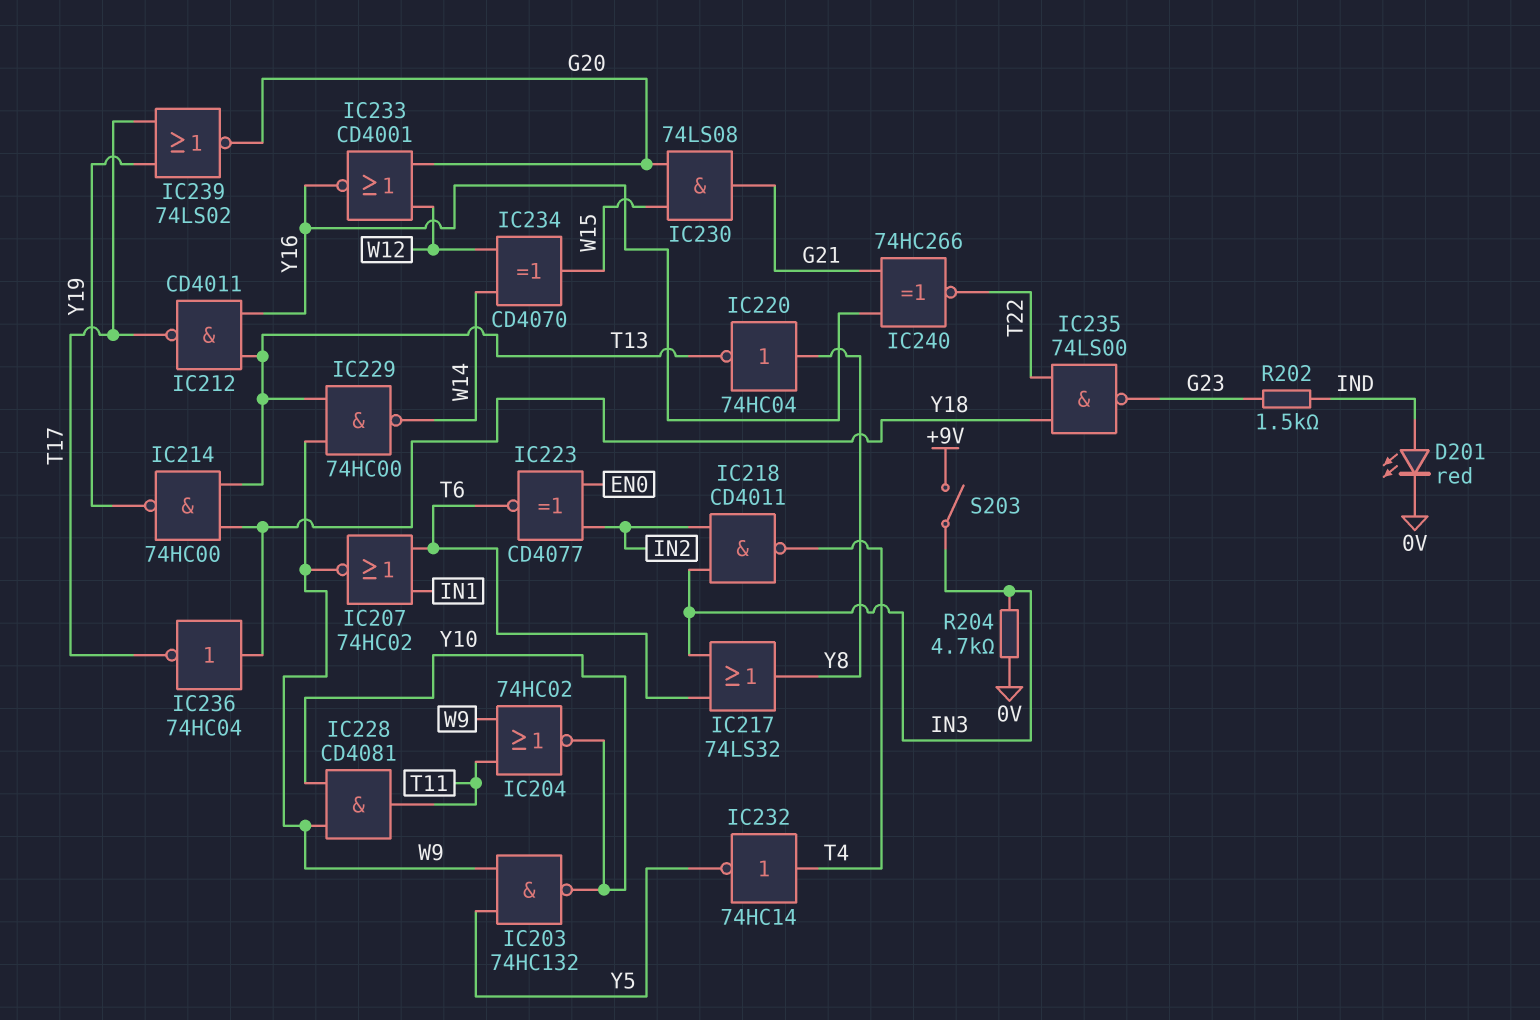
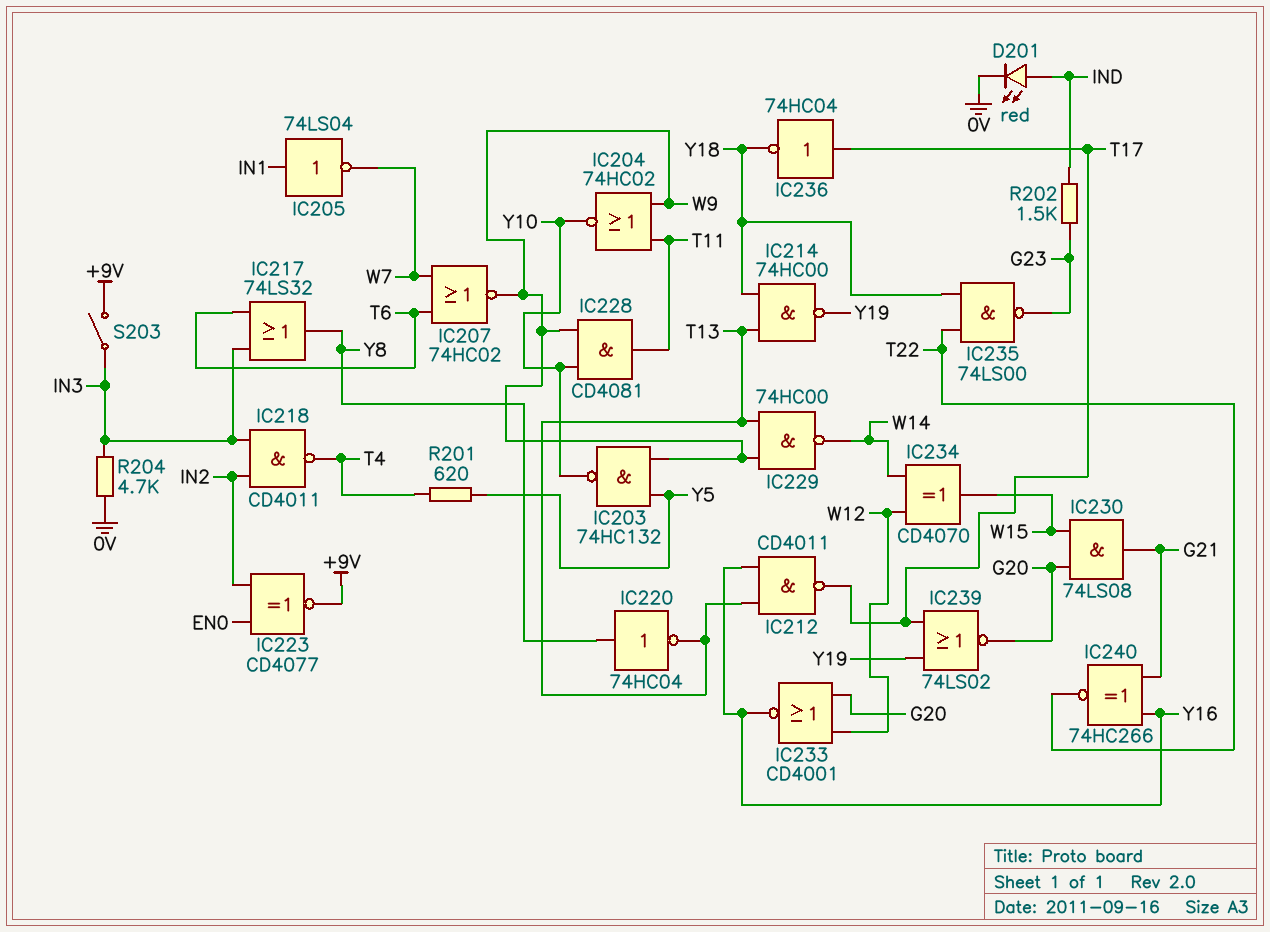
IC205: none -> NOT 74LS04 (in IN1, out W7)
IC207: NOR 74HC02 (in IN1, in T6, out W9) -> NOR 74HC02 (in T6, in W7, out W9)
IC223: XNOR CD4077 (in EN0, in IN2, out T6) -> XNOR CD4077 (in EN0, in IN2, out +9V)
IC232: NOT 74HC14 (in T4, out Y5) -> none
IC236: NOT 74HC04 (in Y18, out T17) -> NOT 74HC04 (in T17, out Y18)
R201: none -> 620 (T4, Y5)

